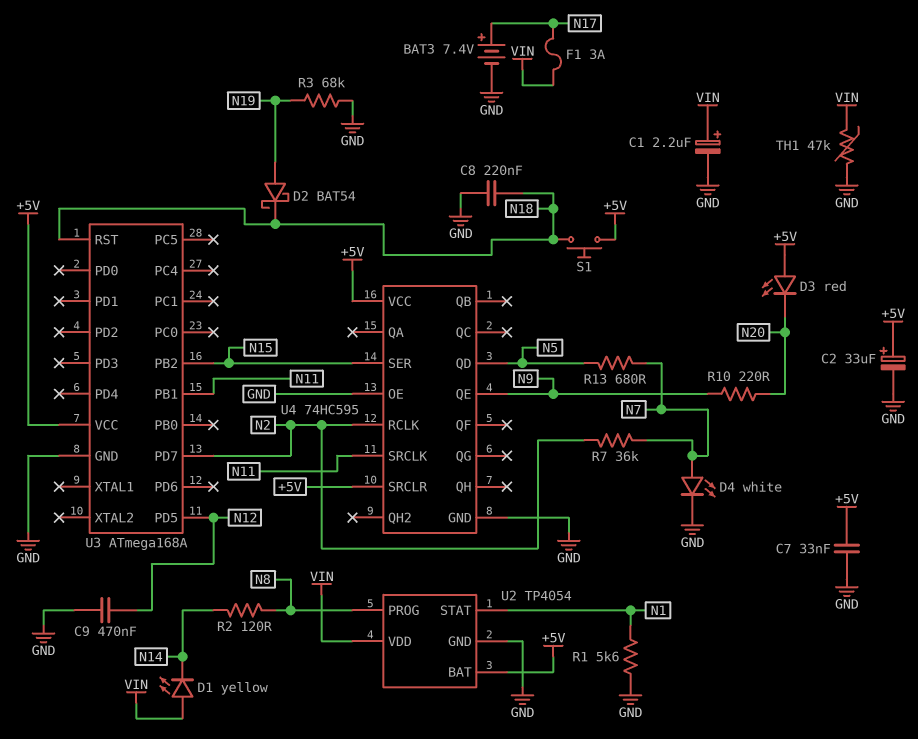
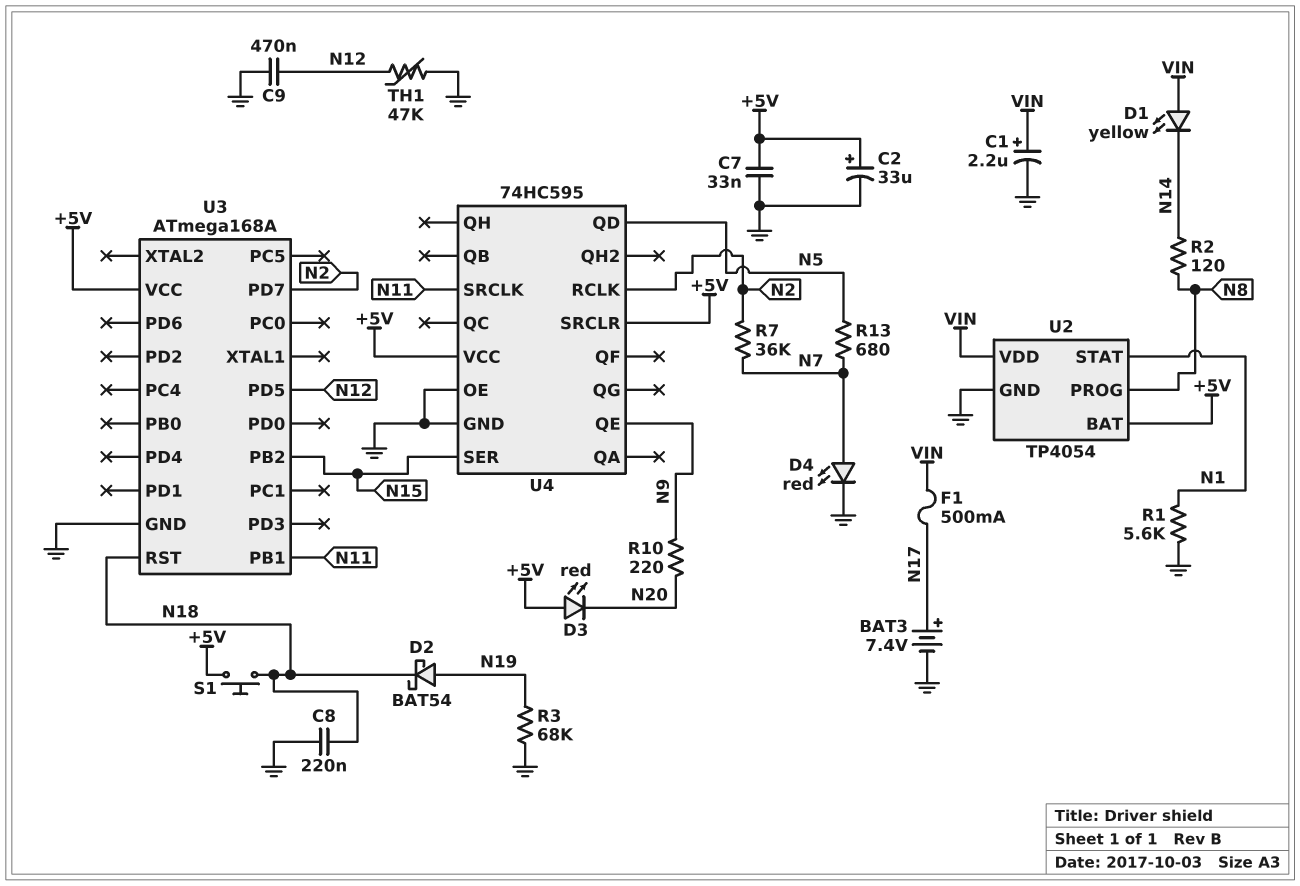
D4: LED white (A N7, K GND) -> LED red (A N7, K GND)
F1: 3A (N17, VIN) -> 500mA (N17, VIN)
TH1: 47k (GND, VIN) -> 47k (GND, N12)

